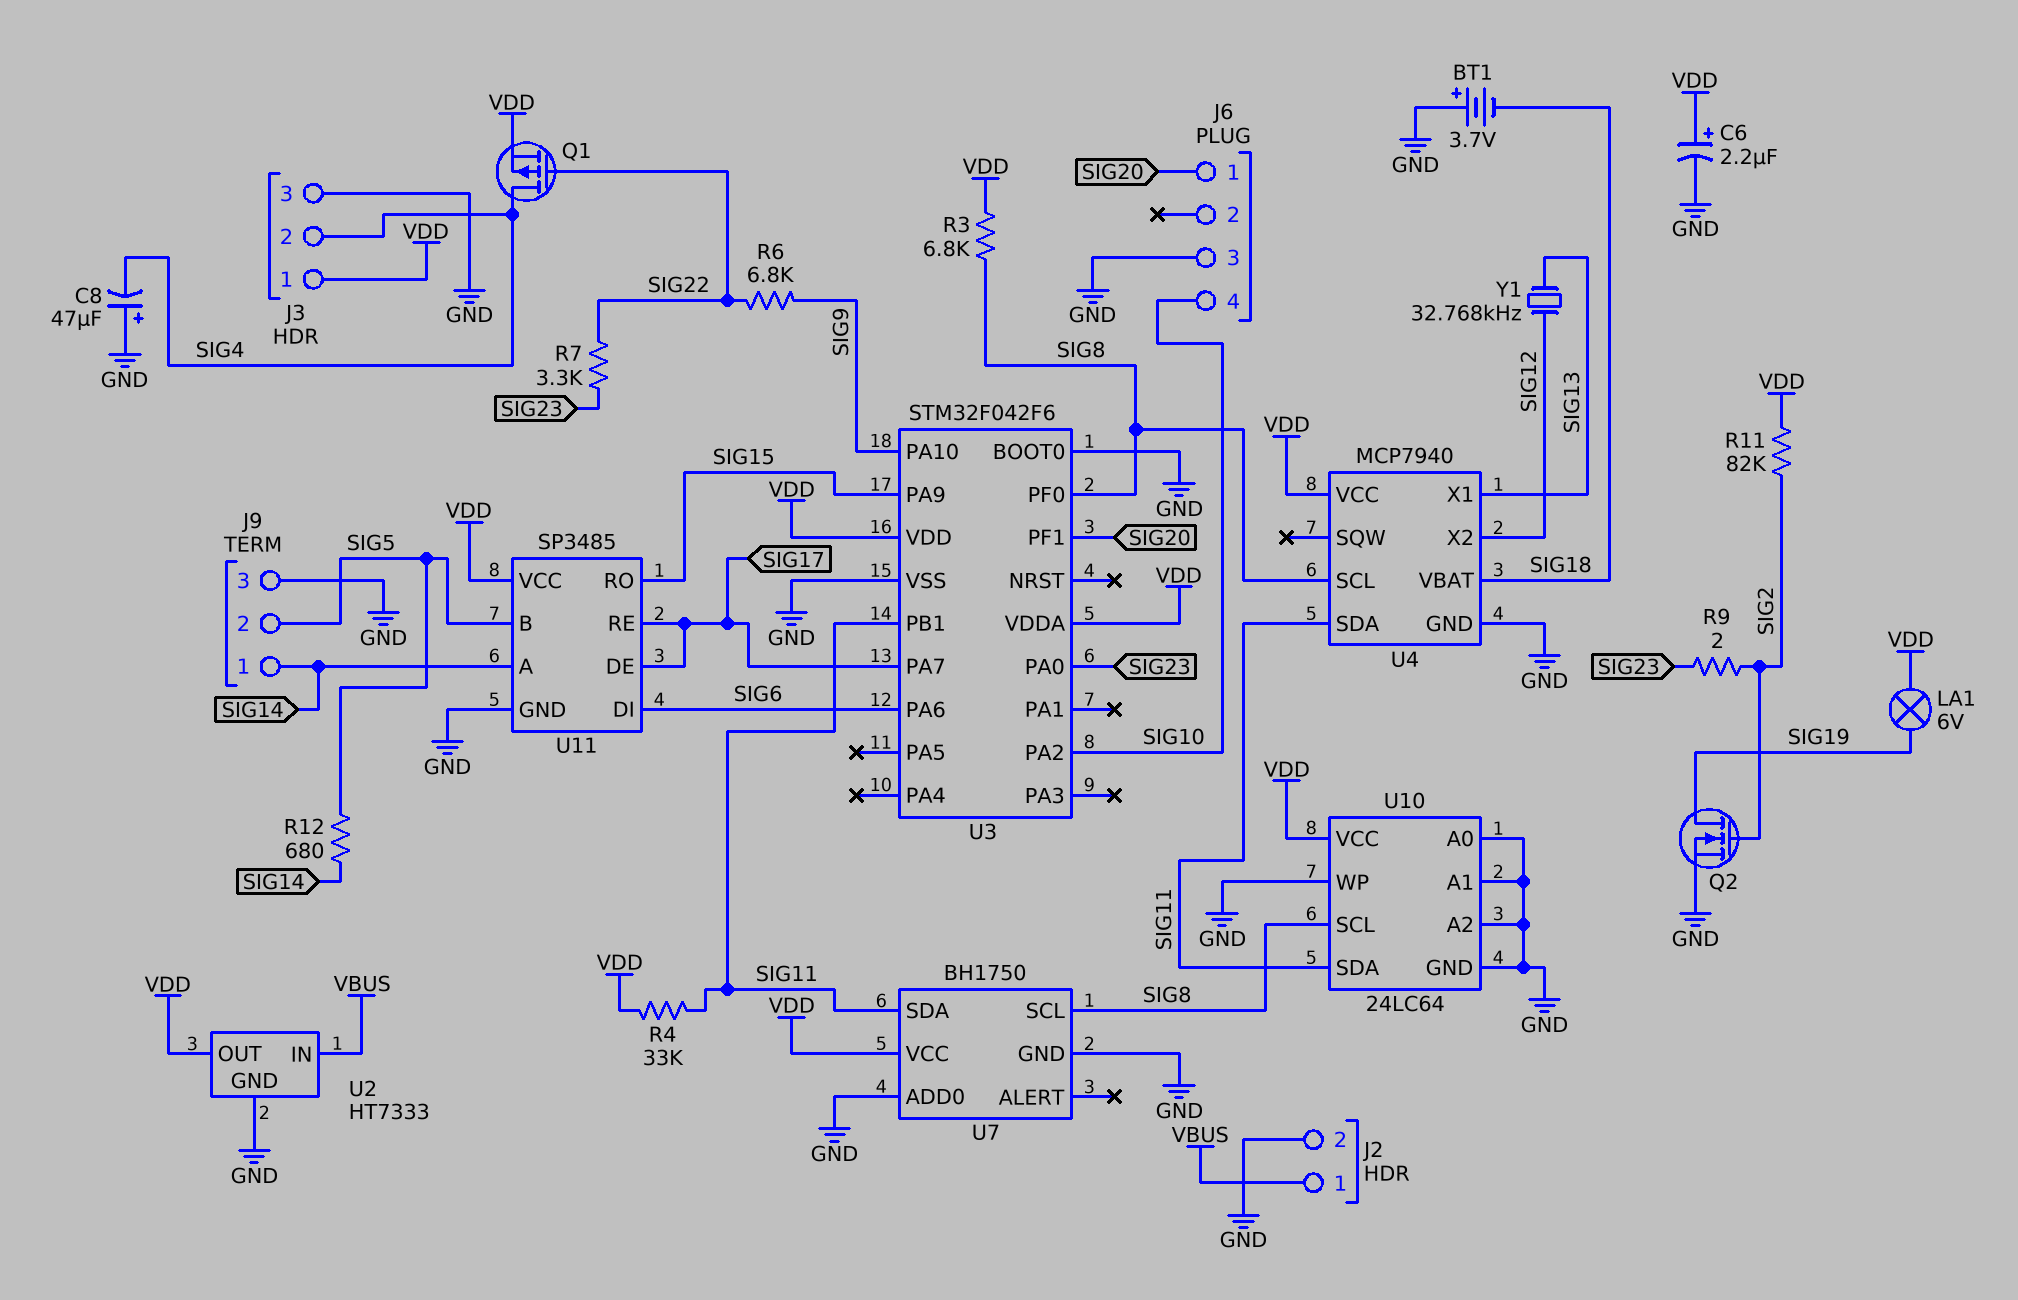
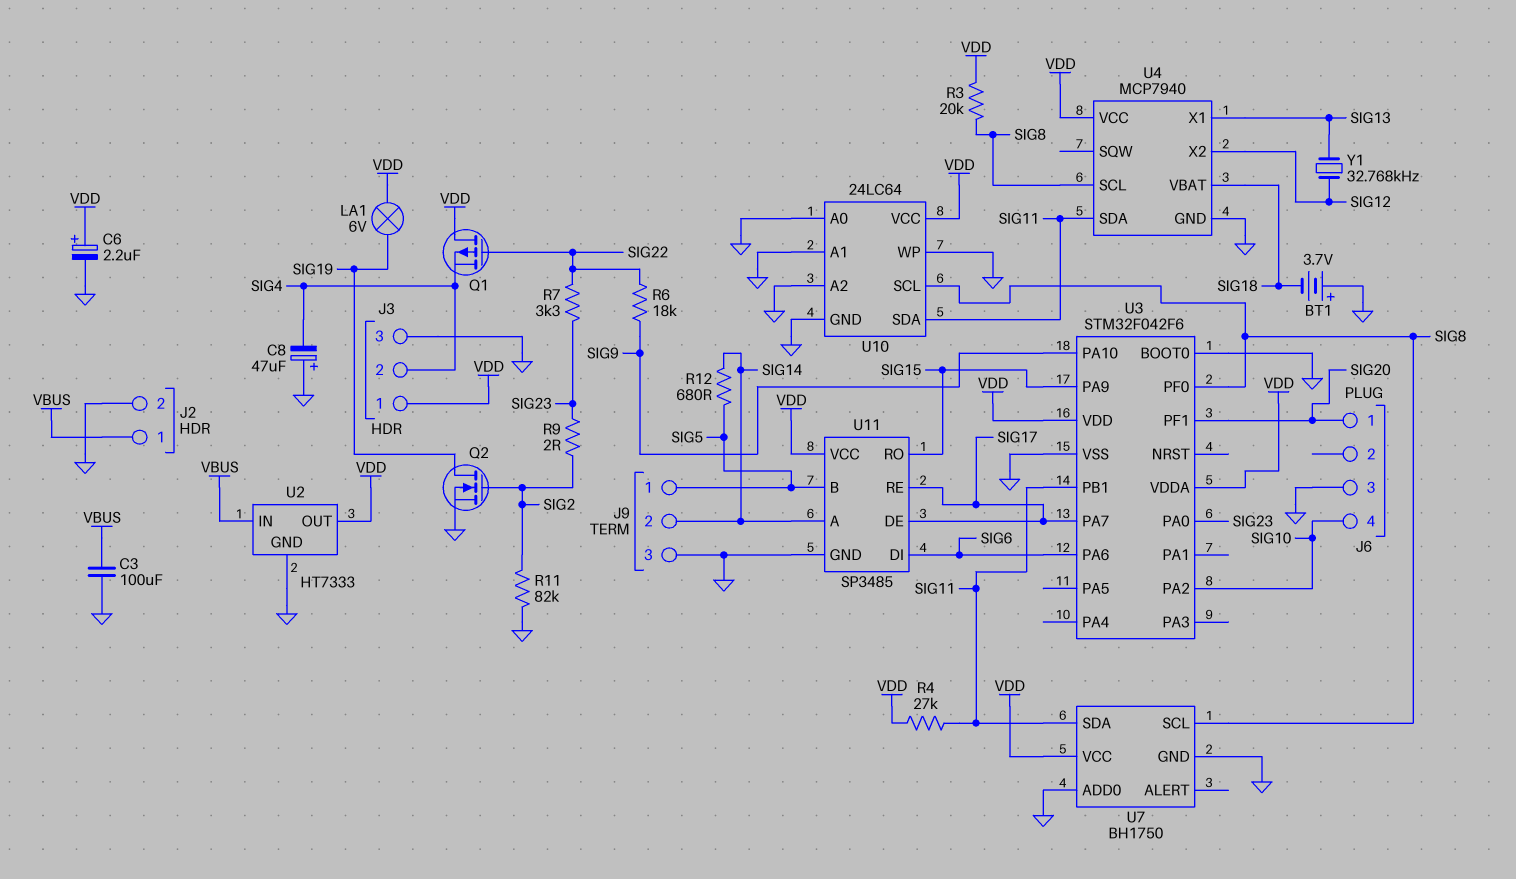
C3: none -> 100uF (GND, VBUS)
J9 pin 1: SIG14 -> SIG5
J9 pin 2: SIG5 -> SIG14
Q1: PMOS (G SIG22, D SIG4, S VDD) -> PMOS (G SIG22, D VDD, S SIG4)
R3: 6.8k (SIG8, VDD) -> 20k (SIG8, VDD)
R4: 33k (SIG11, VDD) -> 27k (SIG11, VDD)
R6: 6.8k (SIG9, SIG22) -> 18k (SIG9, SIG22)
R11: 82k (SIG2, VDD) -> 82k (GND, SIG2)

